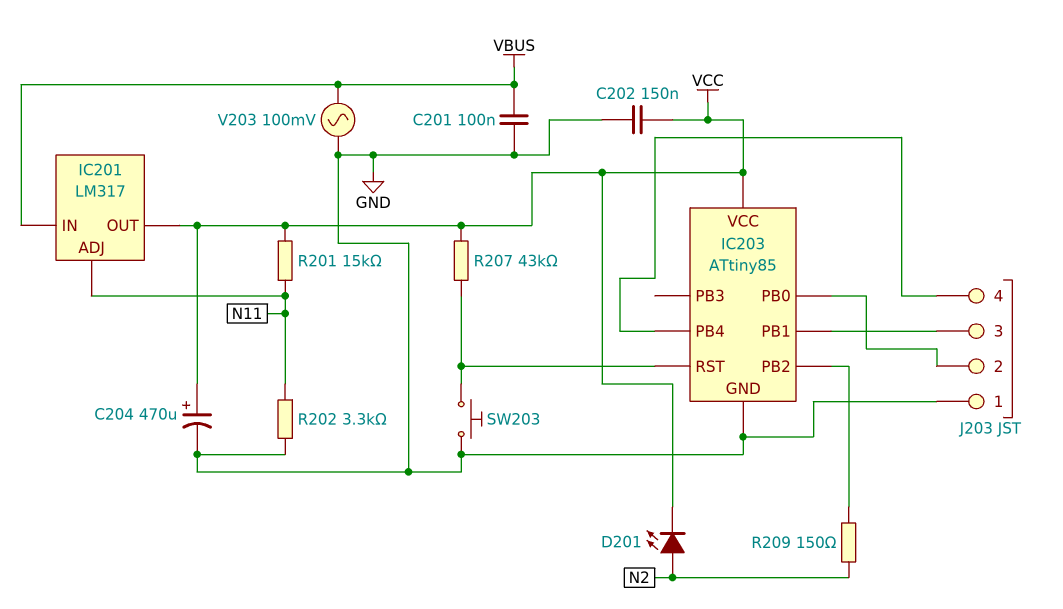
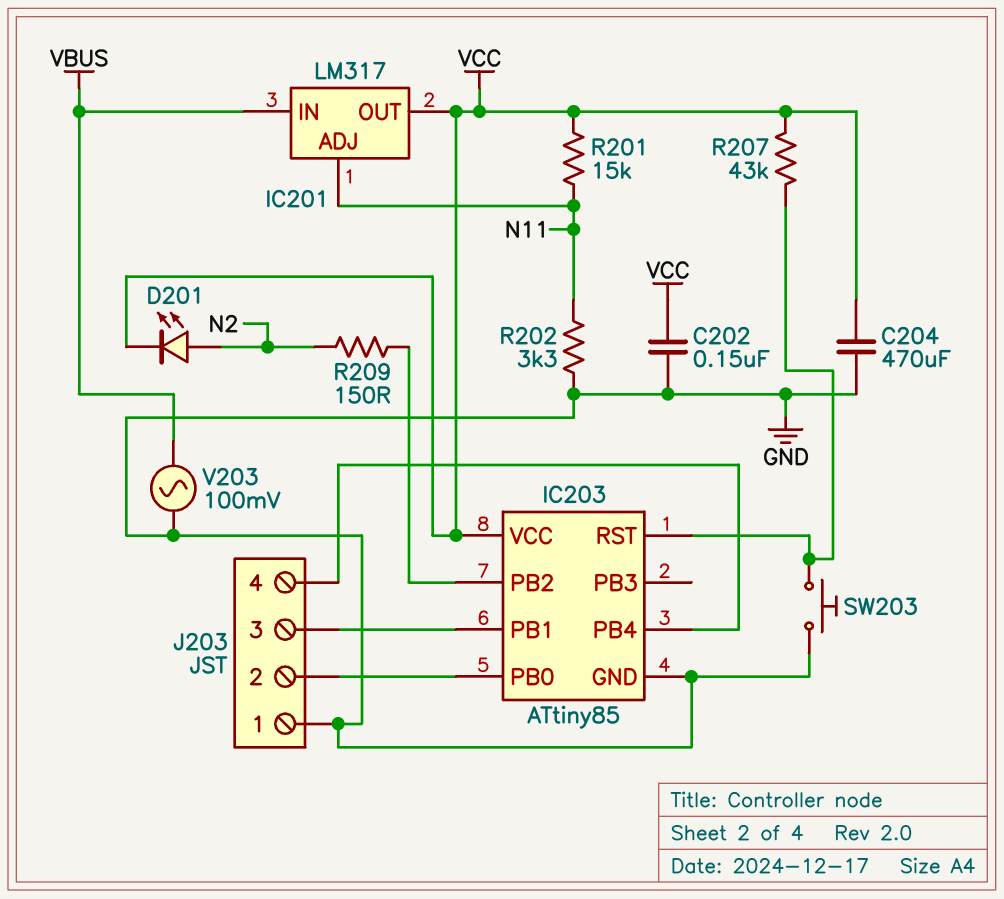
C201: 100nF (GND, VBUS) -> none
C204: 470uF (plus VCC, minus GND) -> 470uF (GND, VCC)

